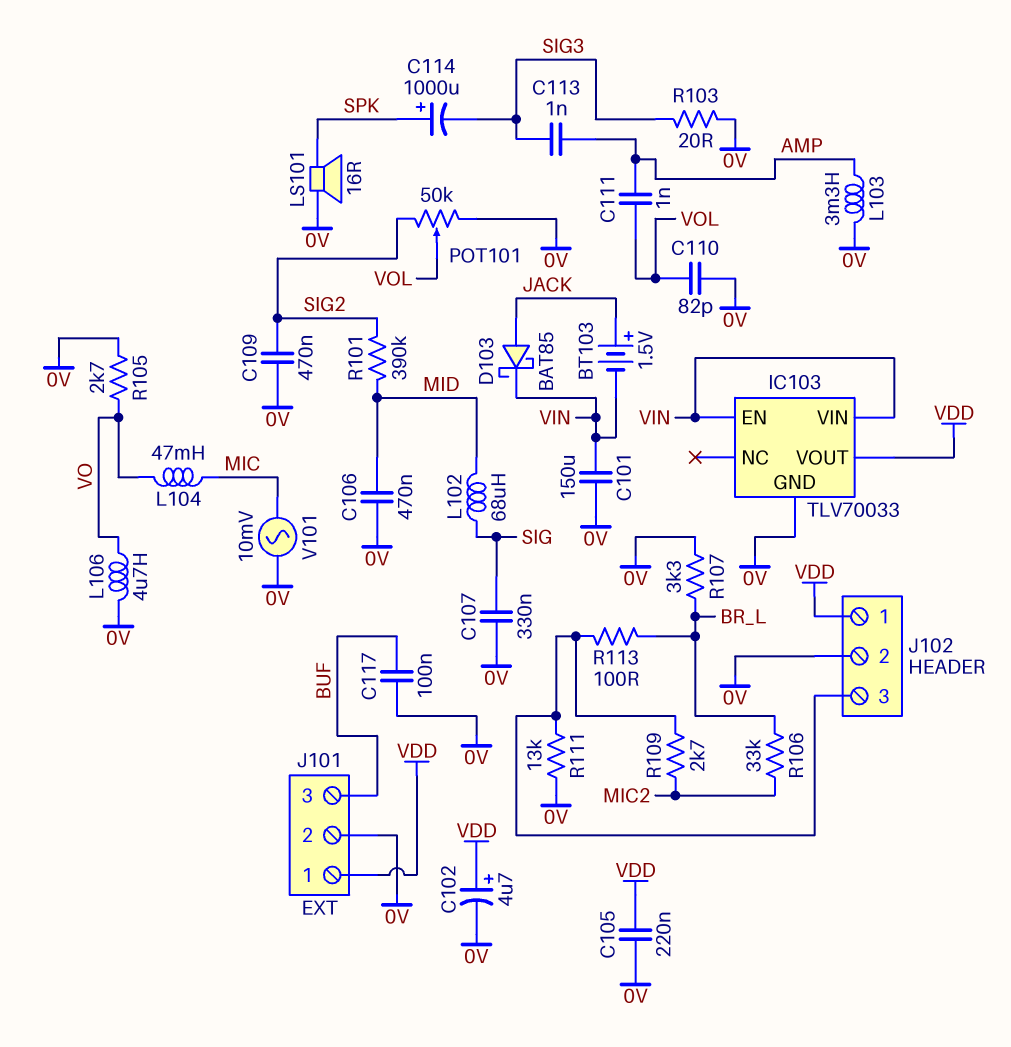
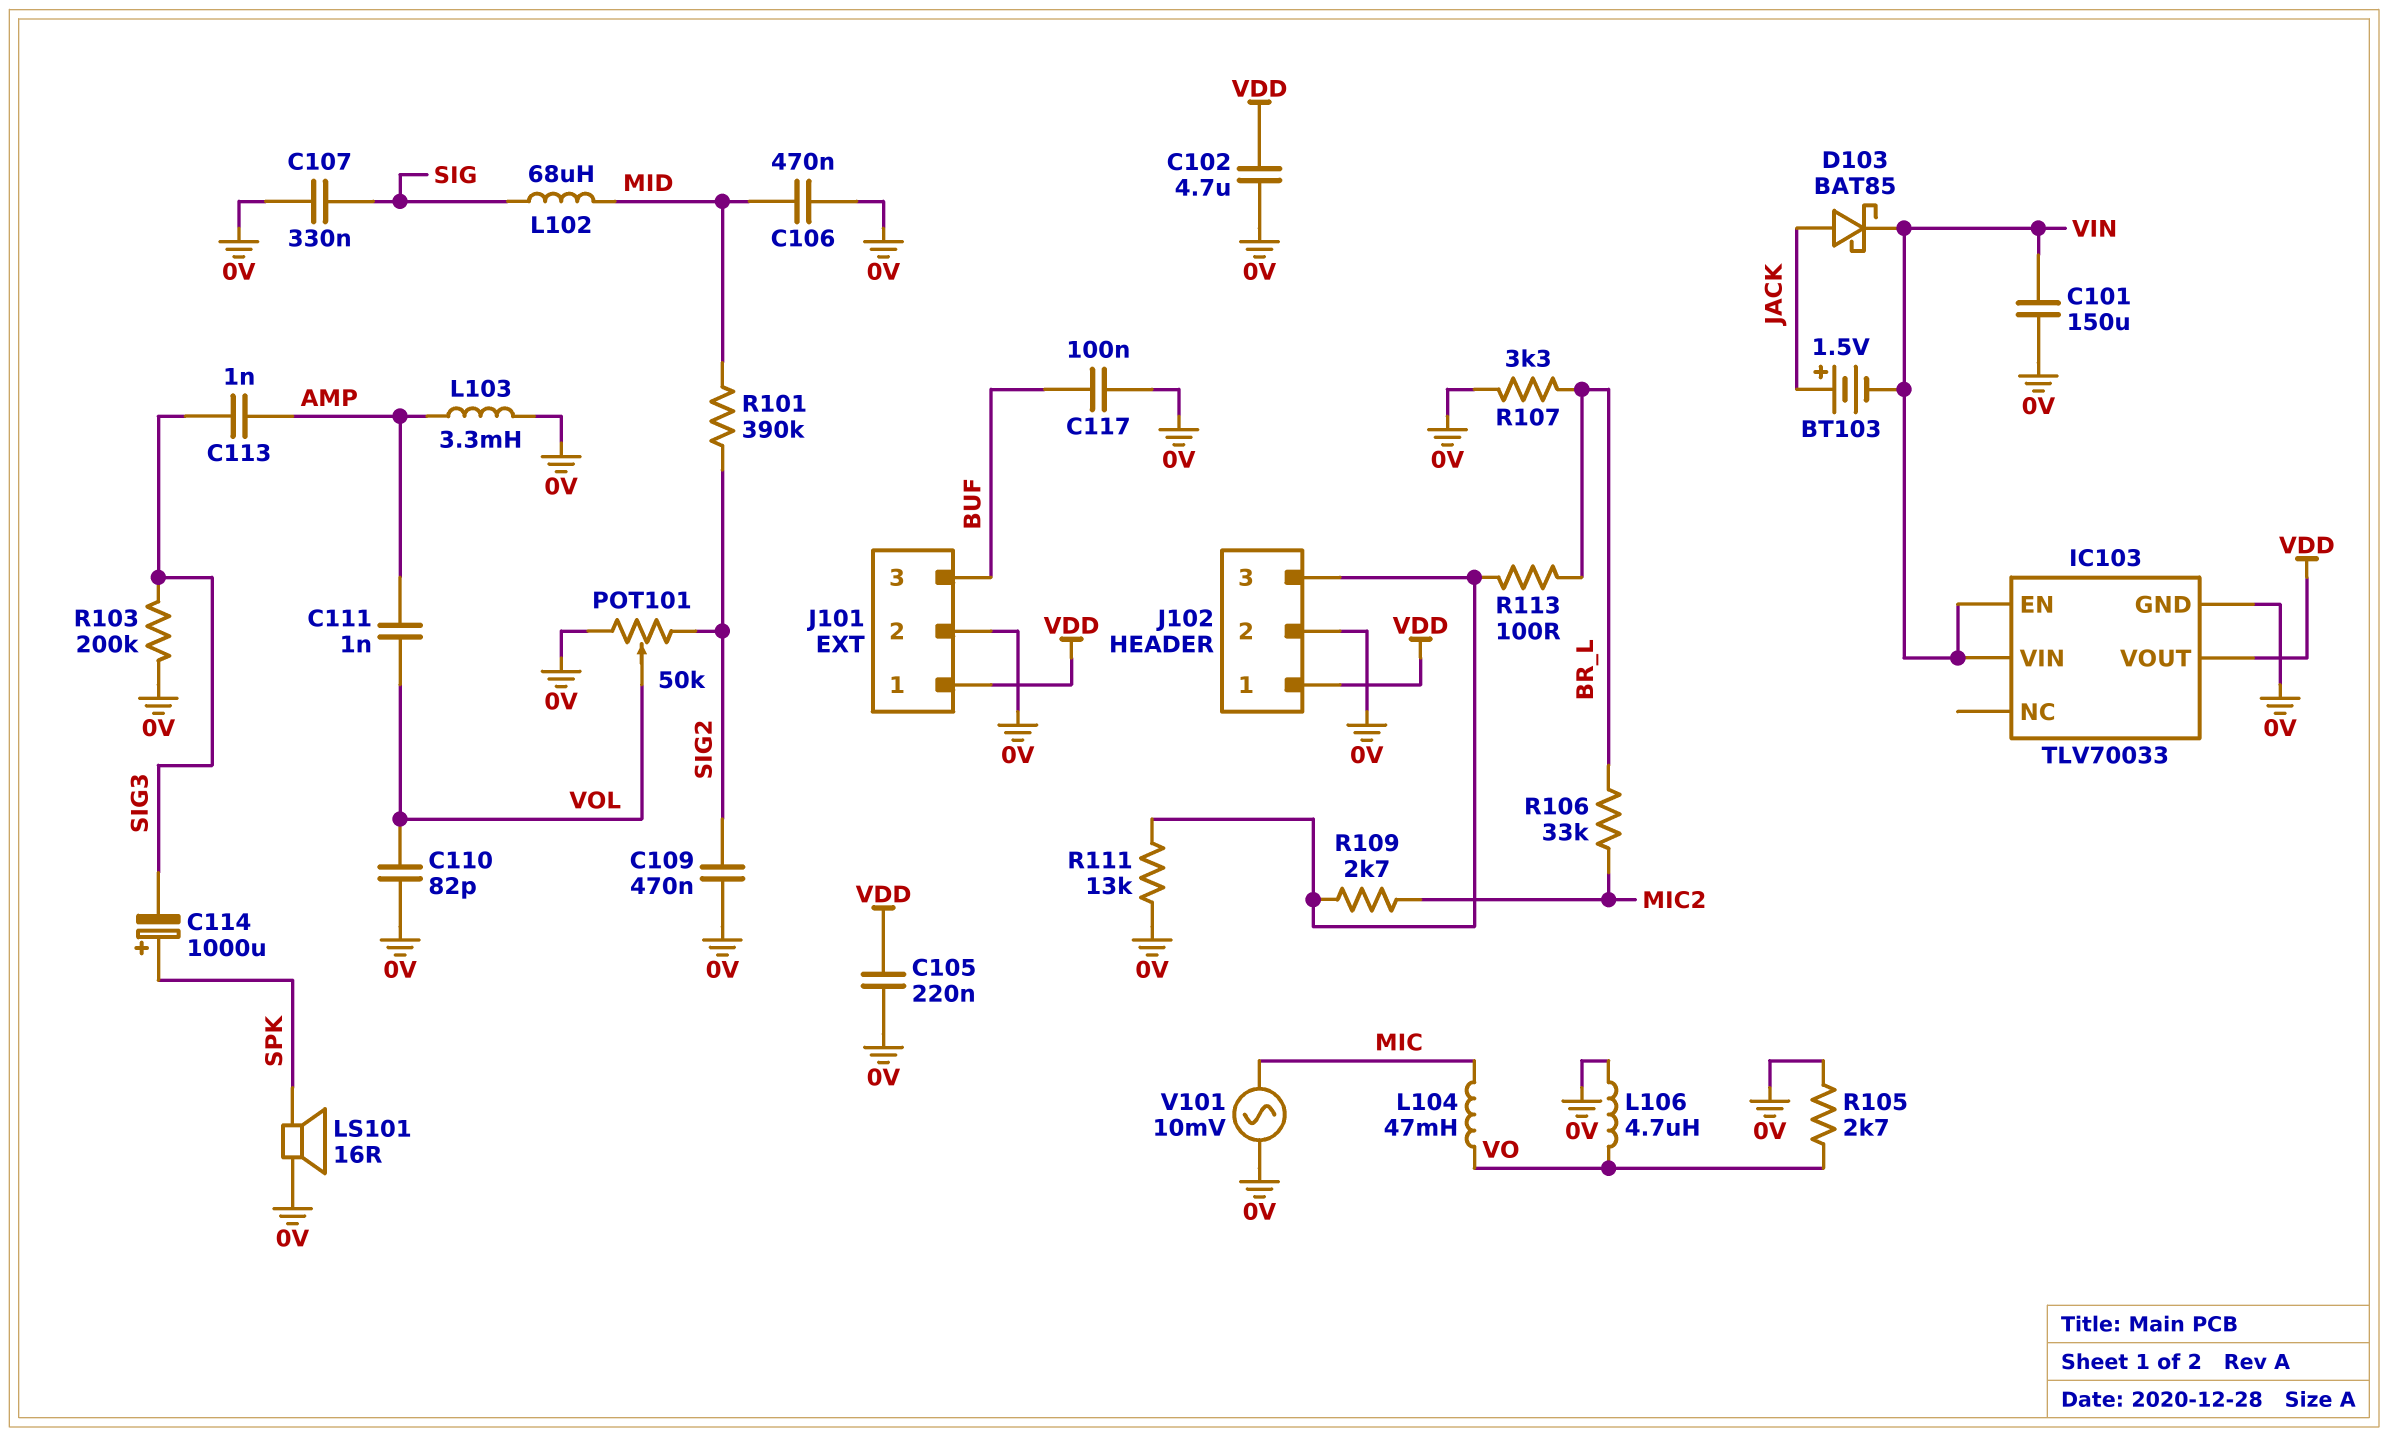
C102: 4.7uF (plus VDD, minus 0V) -> 4.7uF (0V, VDD)
R103: 20 (0V, SIG3) -> 200k (0V, SIG3)

